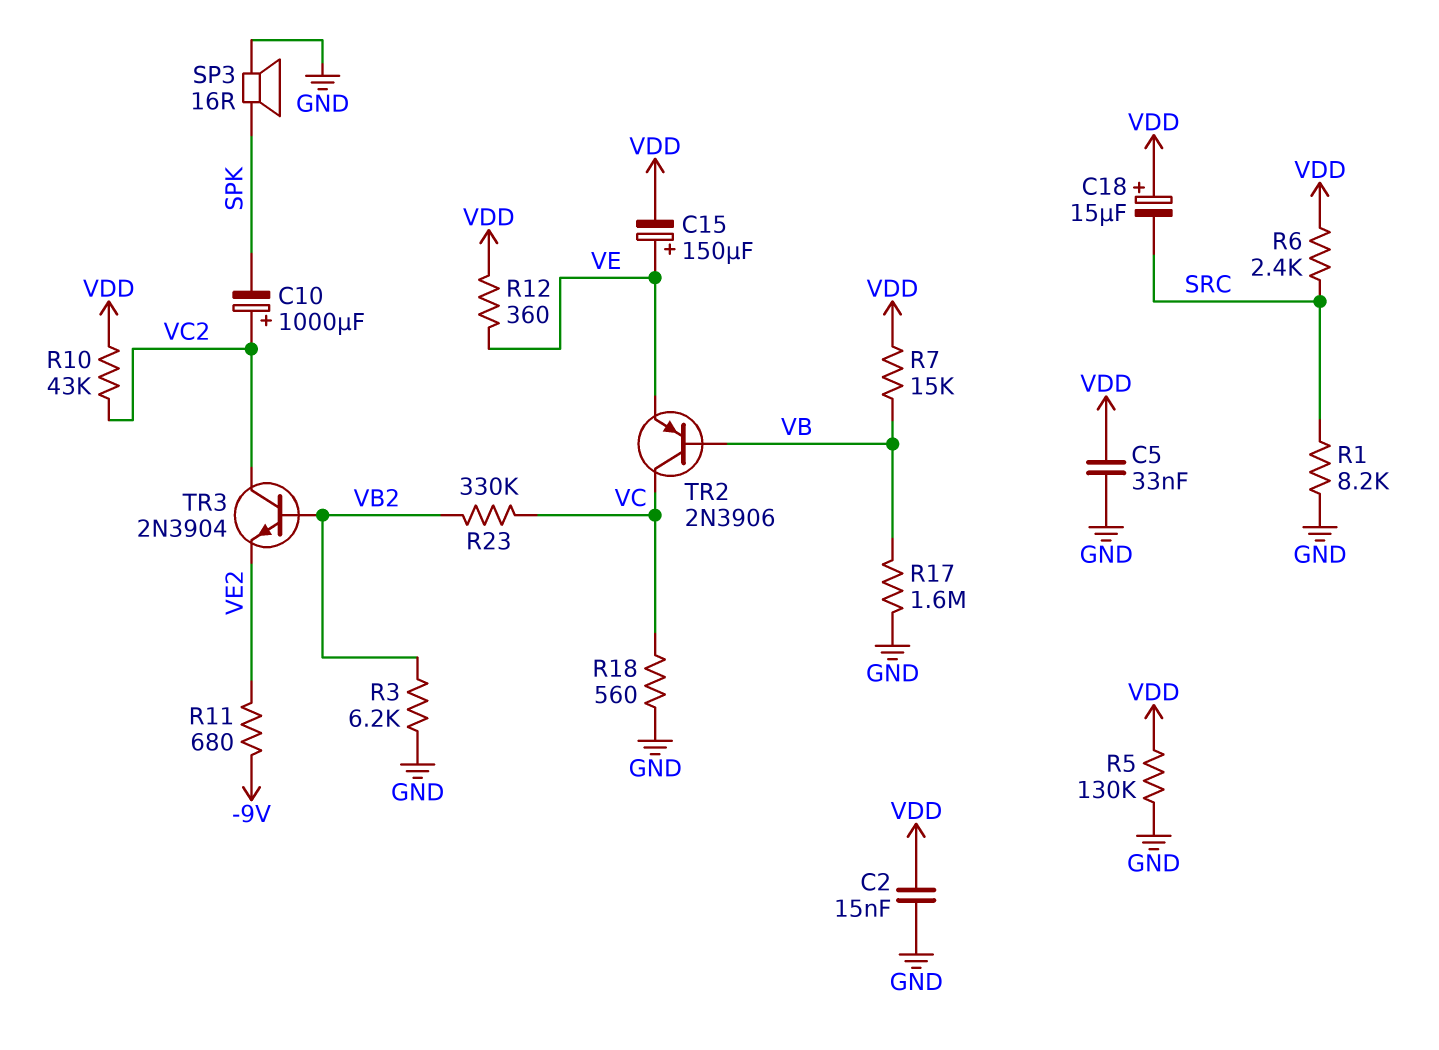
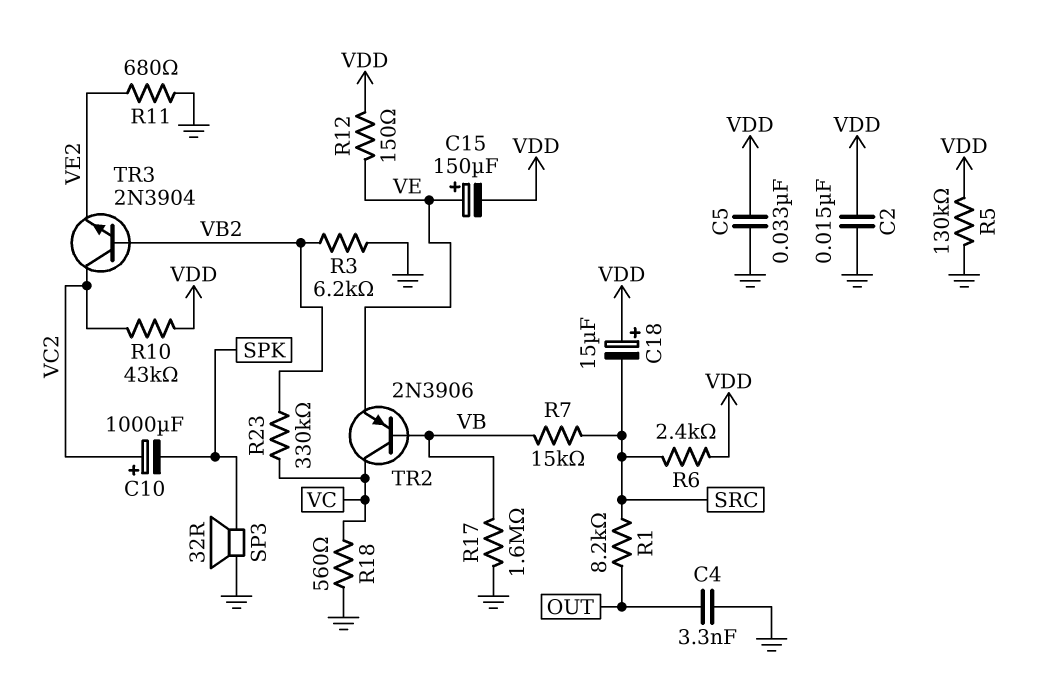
C4: none -> 3.3nF (GND, OUT)
R1: 8.2k (GND, SRC) -> 8.2k (OUT, SRC)
R7: 15k (VB, VDD) -> 15k (SRC, VB)
R11: 680 (-9V, VE2) -> 680 (GND, VE2)
R12: 360 (VDD, VE) -> 150 (VDD, VE)
SP3: speaker 16R (GND, SPK) -> speaker 32R (GND, SPK)

